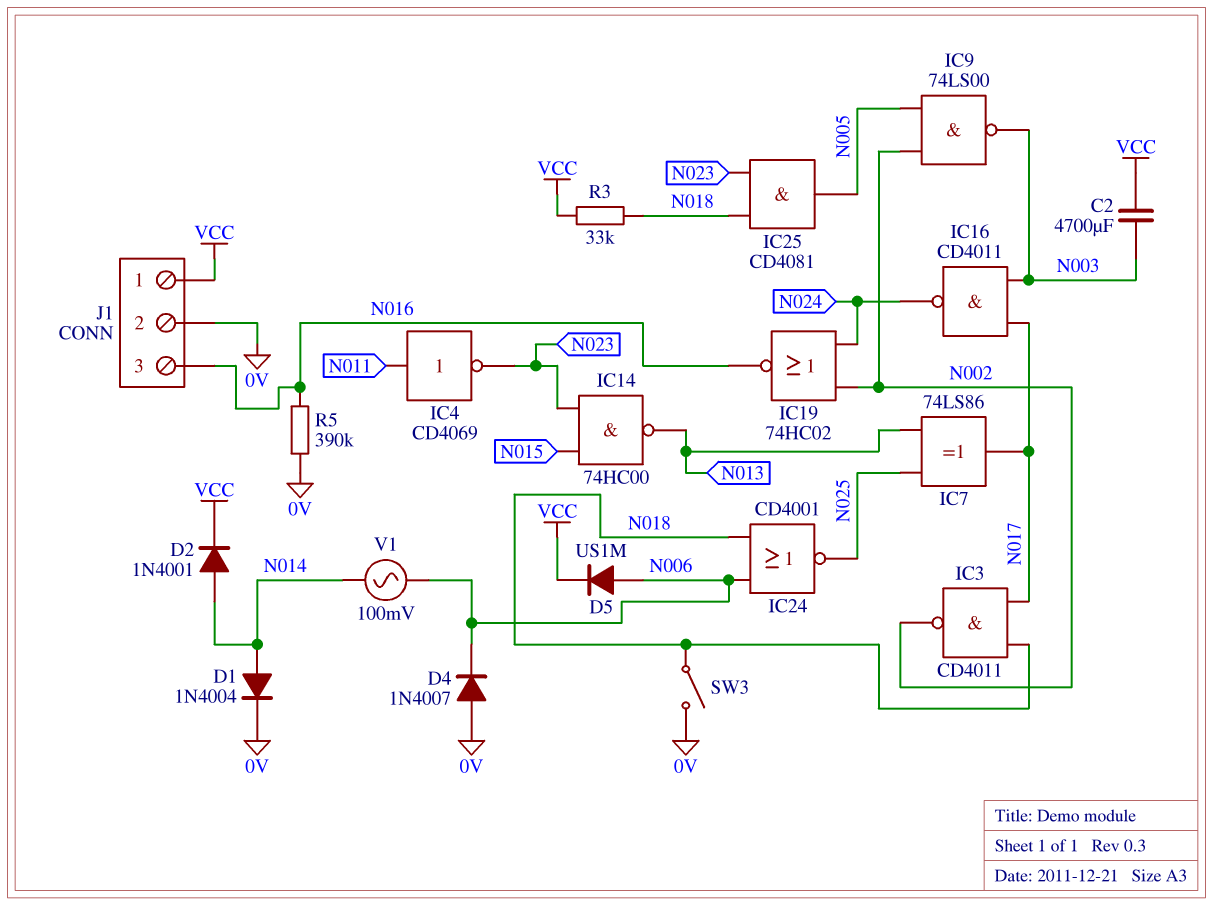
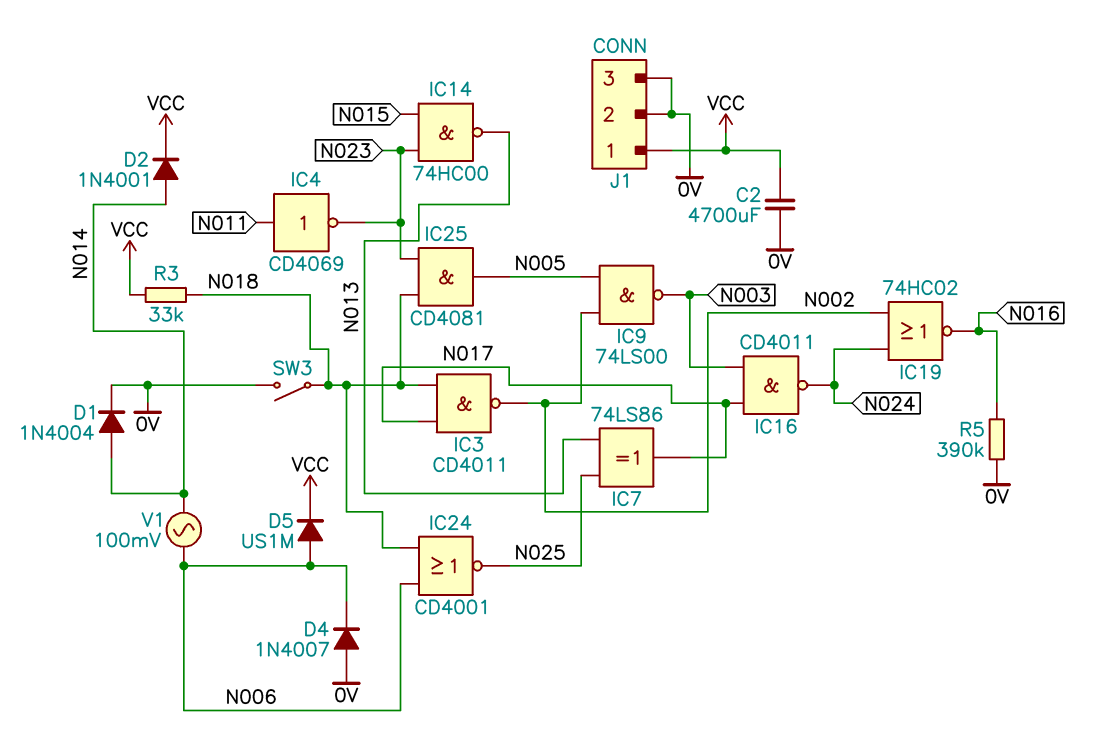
C2: 4700uF (N003, VCC) -> 4700uF (0V, VCC)
J1 pin 3: N016 -> 0V

